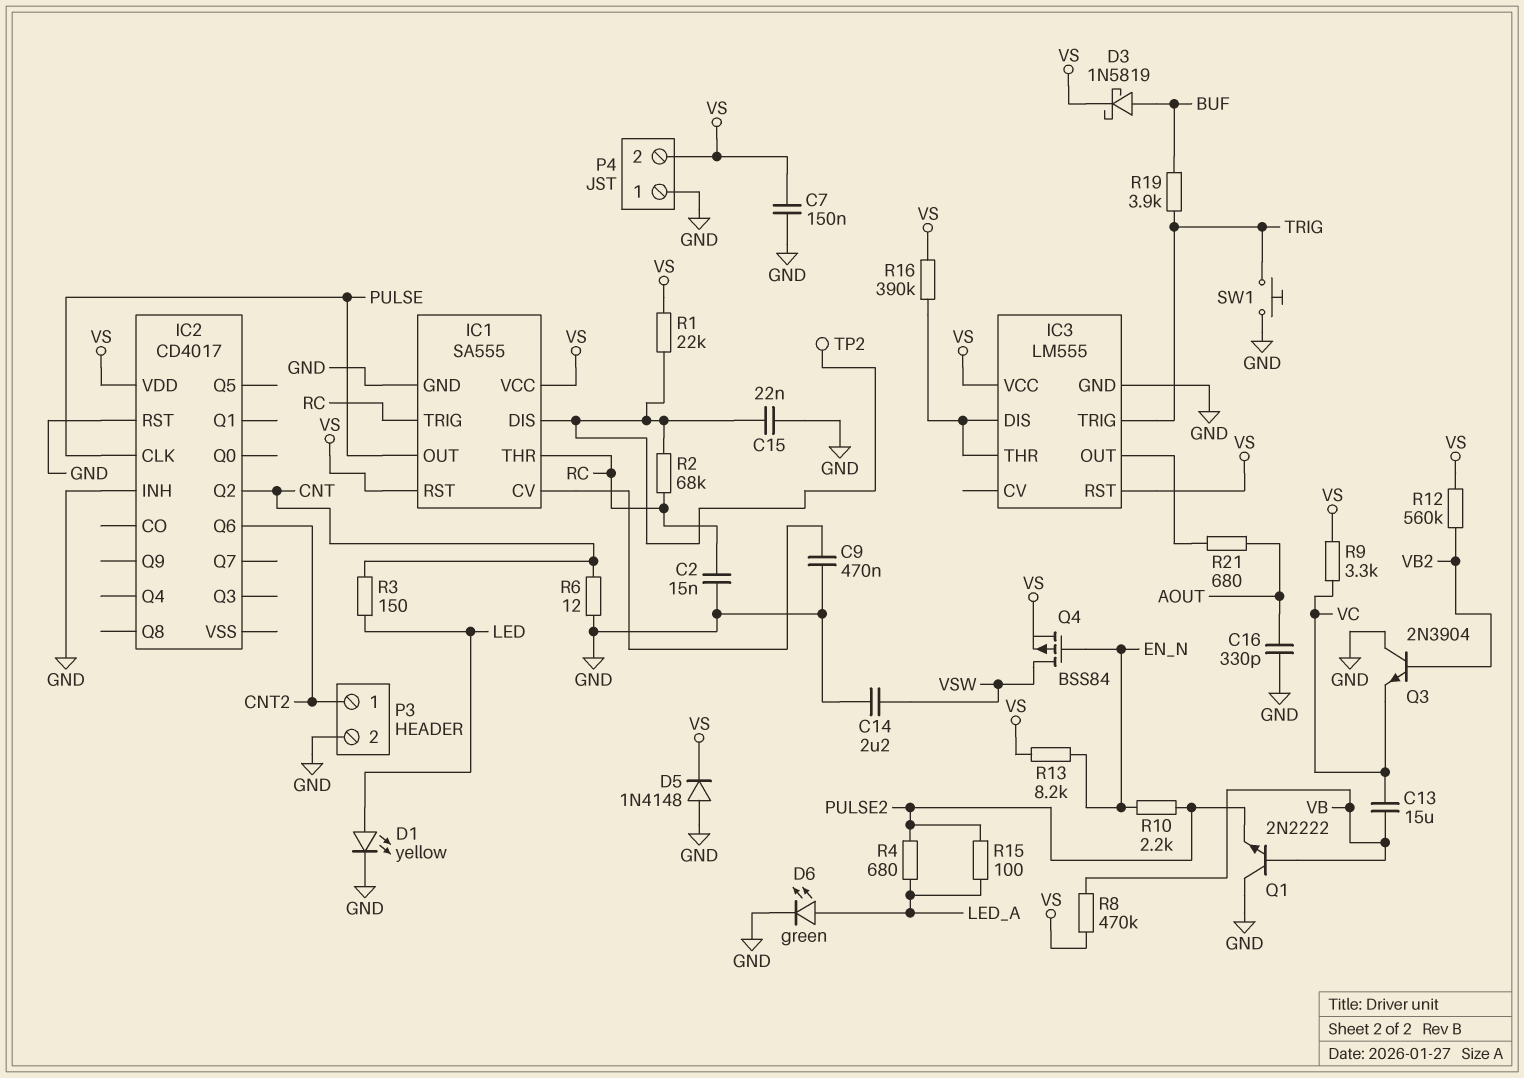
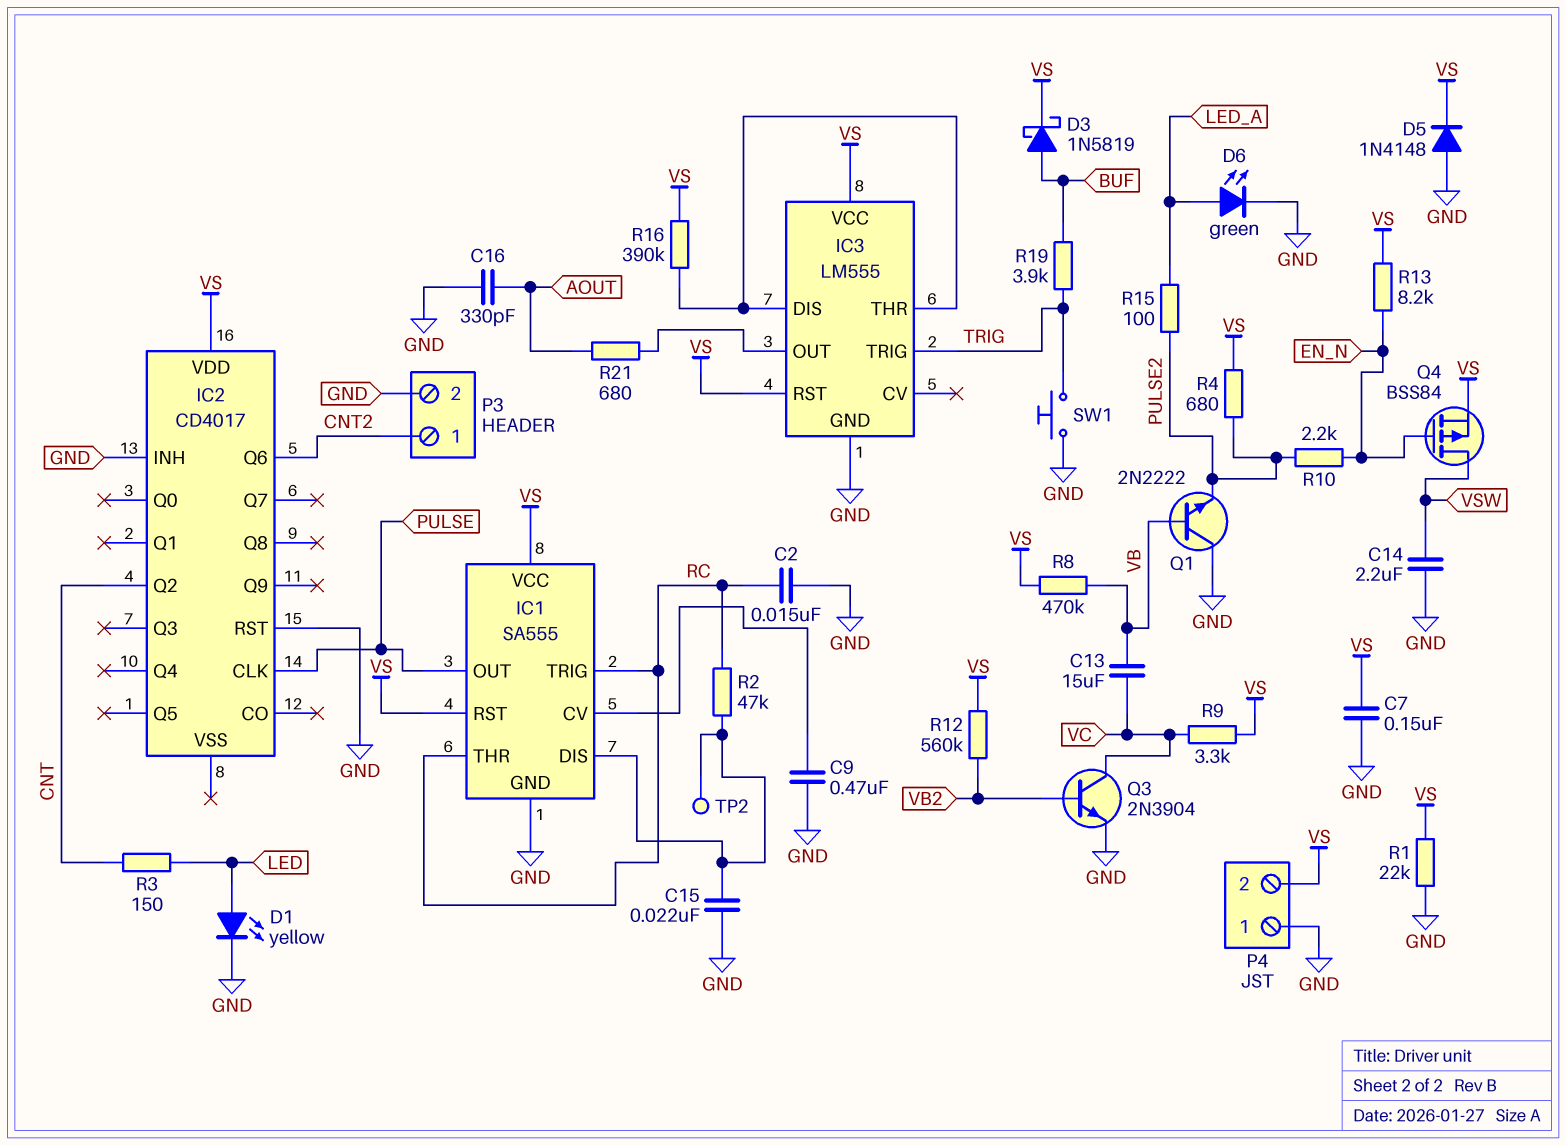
Q3: NPN 2N3904 (B VB2, C GND, E VC) -> NPN 2N3904 (B VB2, C VC, E GND)
R1: 22k (IC1/DIS, VS) -> 22k (GND, VS)
R2: 68k (IC1/DIS, RC) -> 47k (IC1/DIS, RC)
R4: 680 (LED_A, PULSE2) -> 680 (PULSE2, VS)
R6: 12 (CNT, GND) -> none

